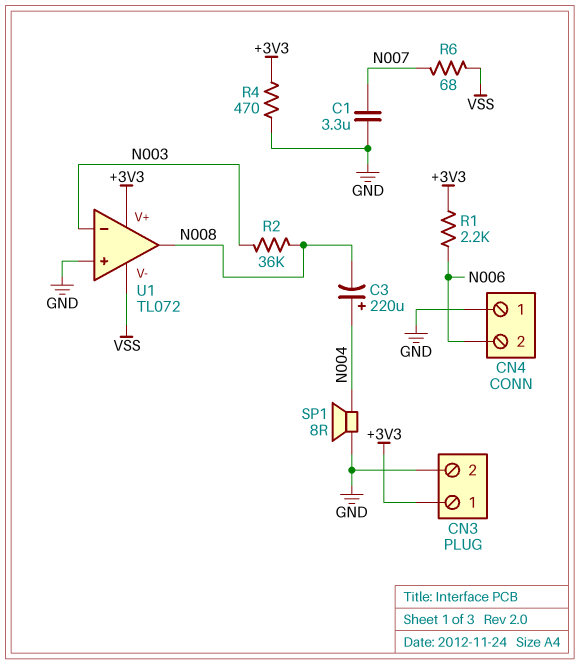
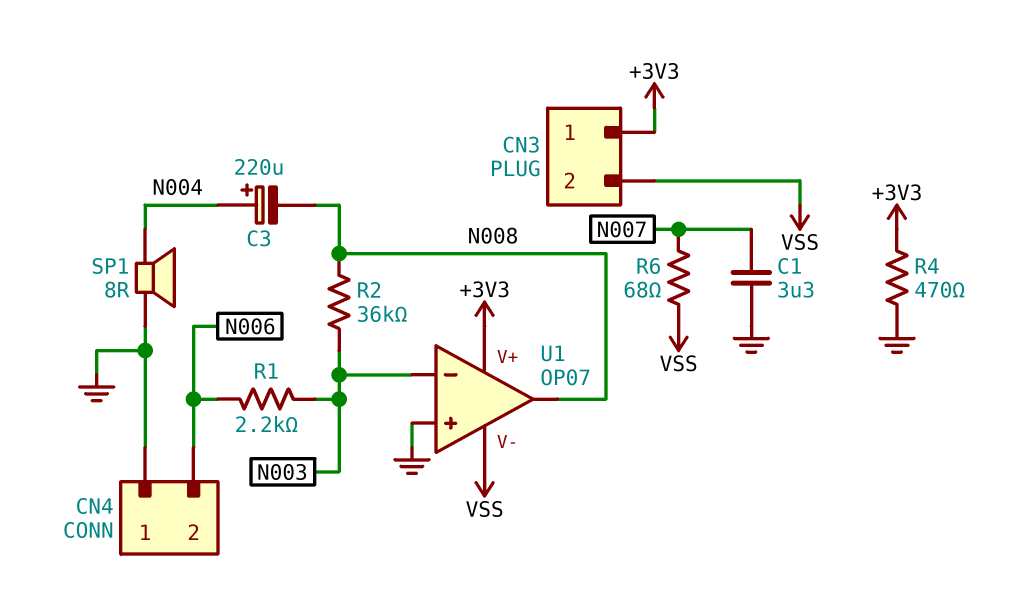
CN3 pin 2: GND -> VSS
R1: 2.2k (+3V3, N006) -> 2.2k (N003, N006)
U1: TL072 -> OP07

